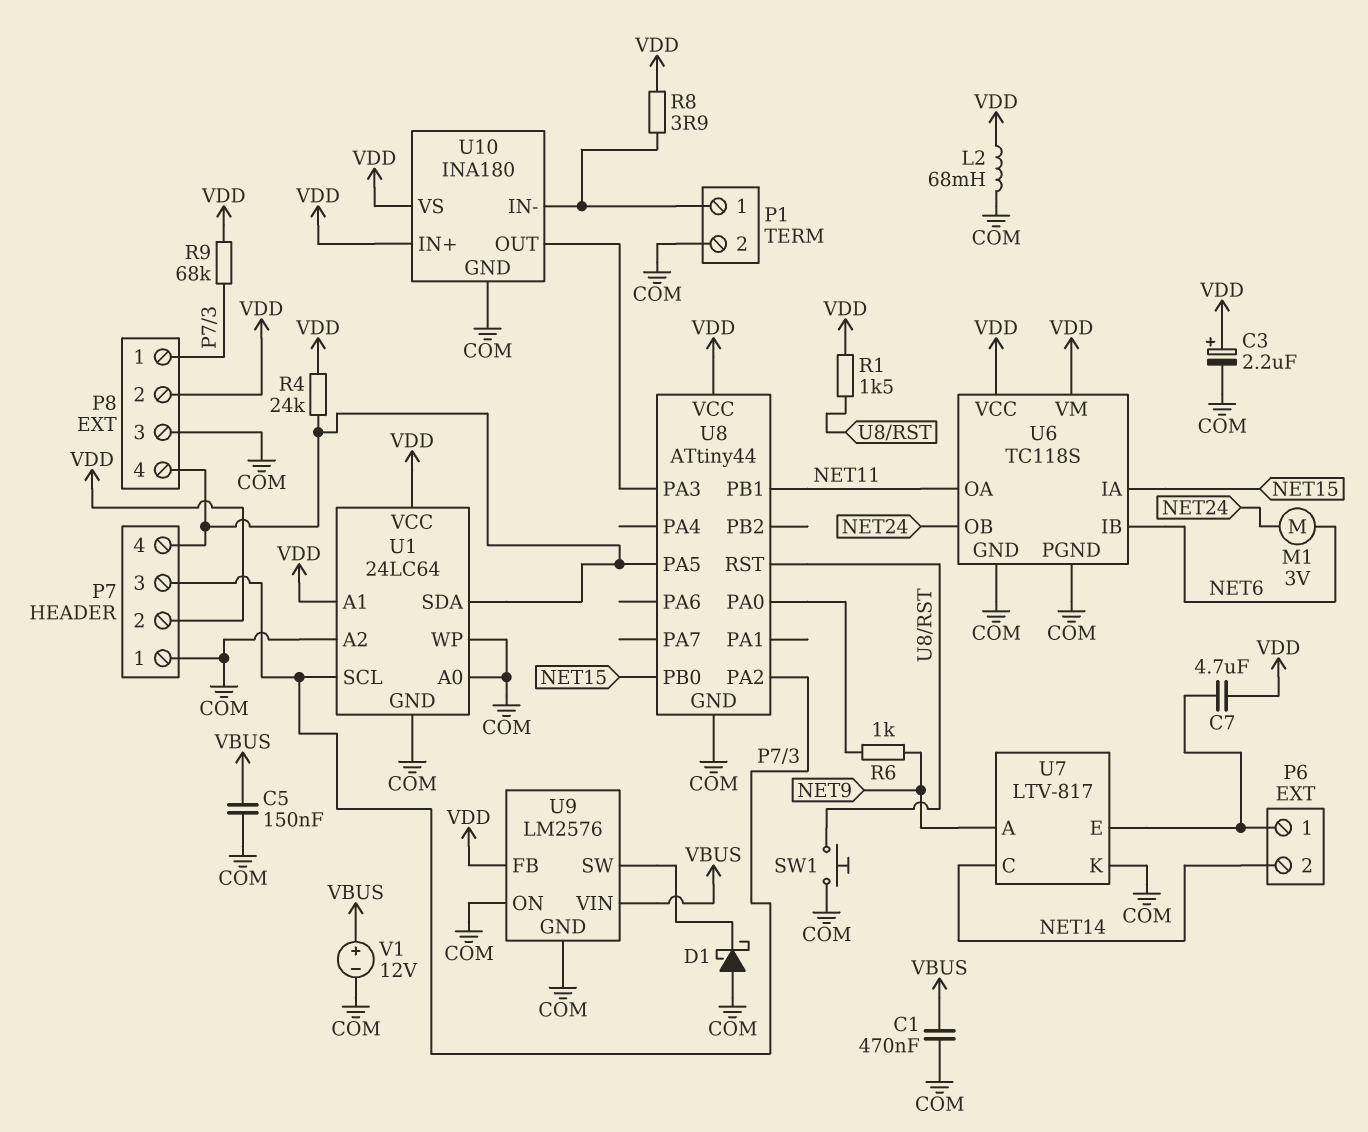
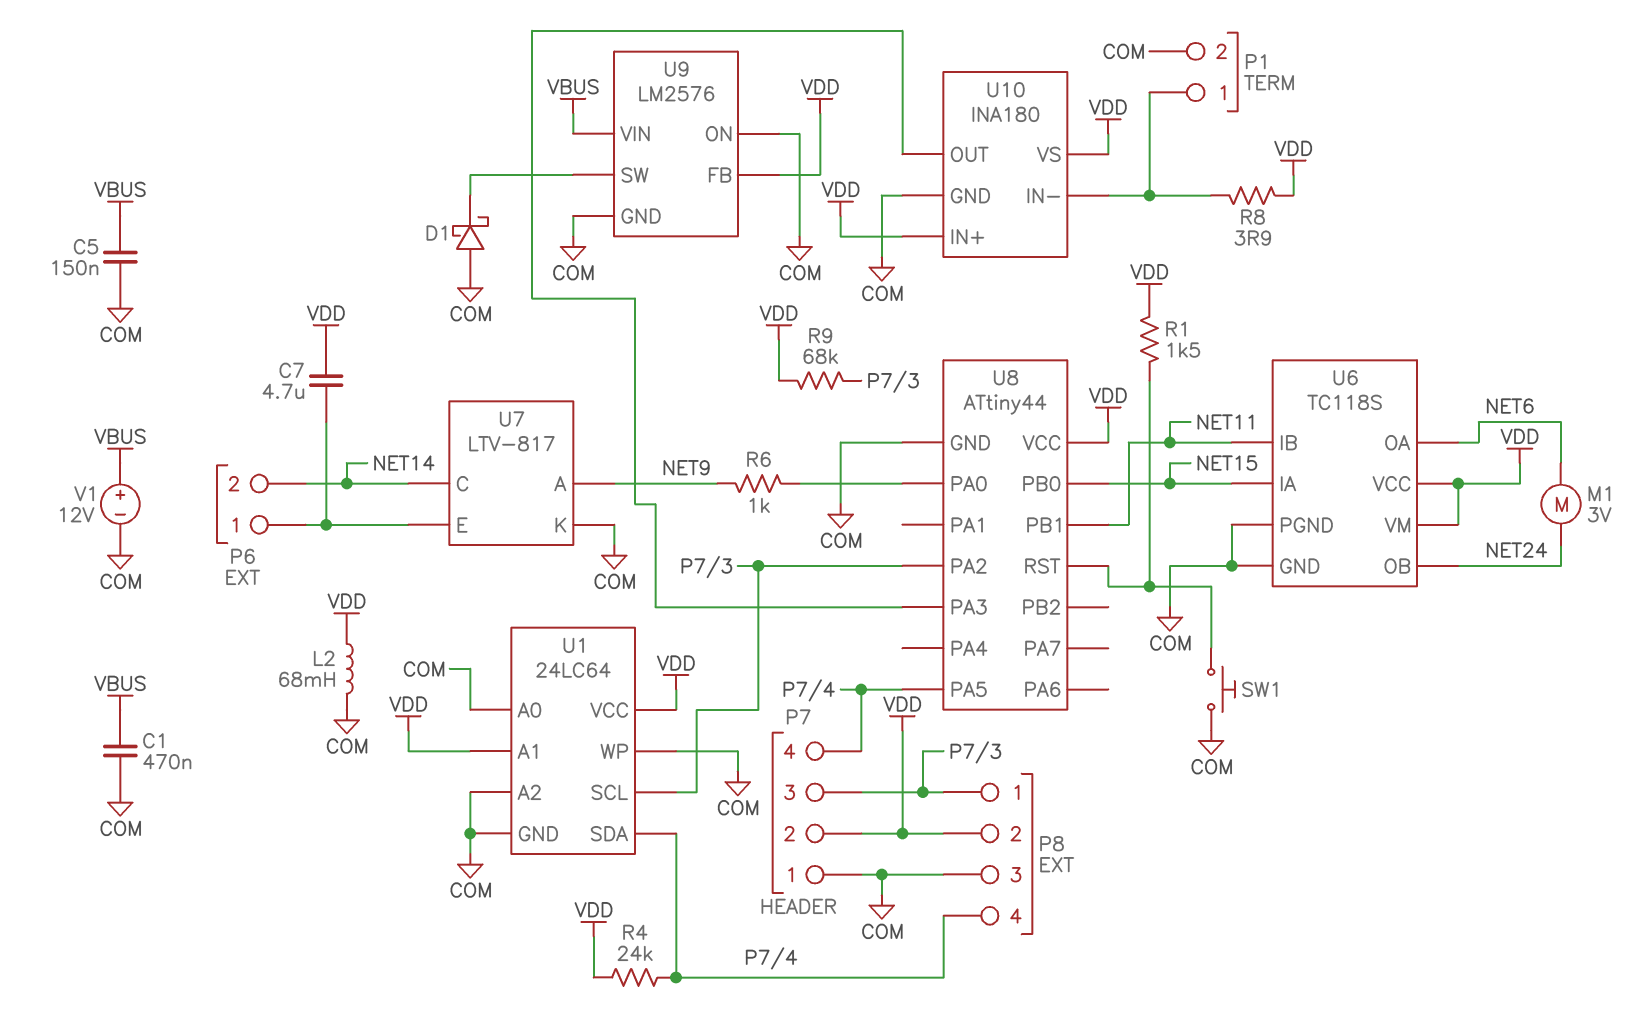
C3: 2.2uF (plus VDD, minus COM) -> none
U6 pin IB: NET6 -> NET11
U6 pin OA: NET11 -> NET6

